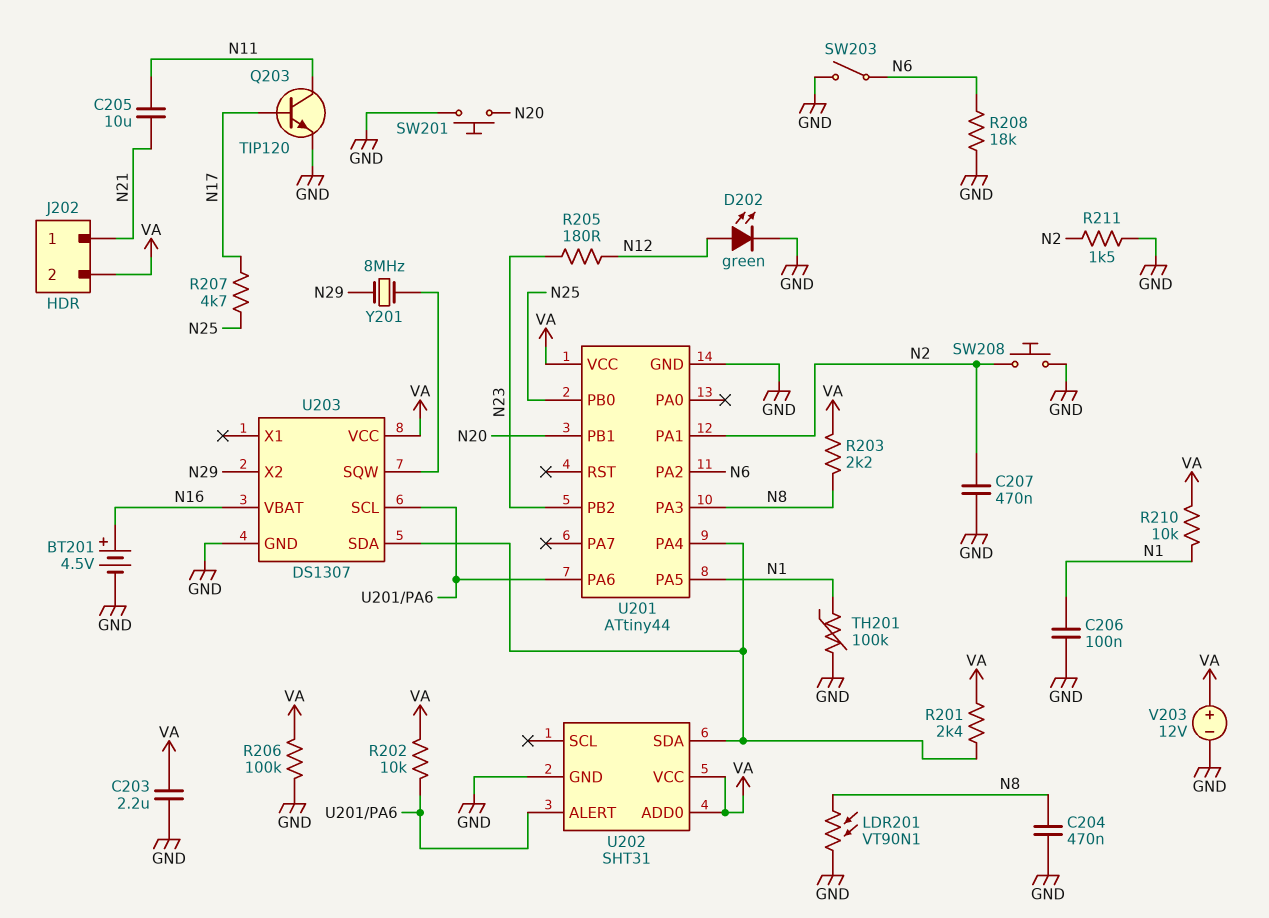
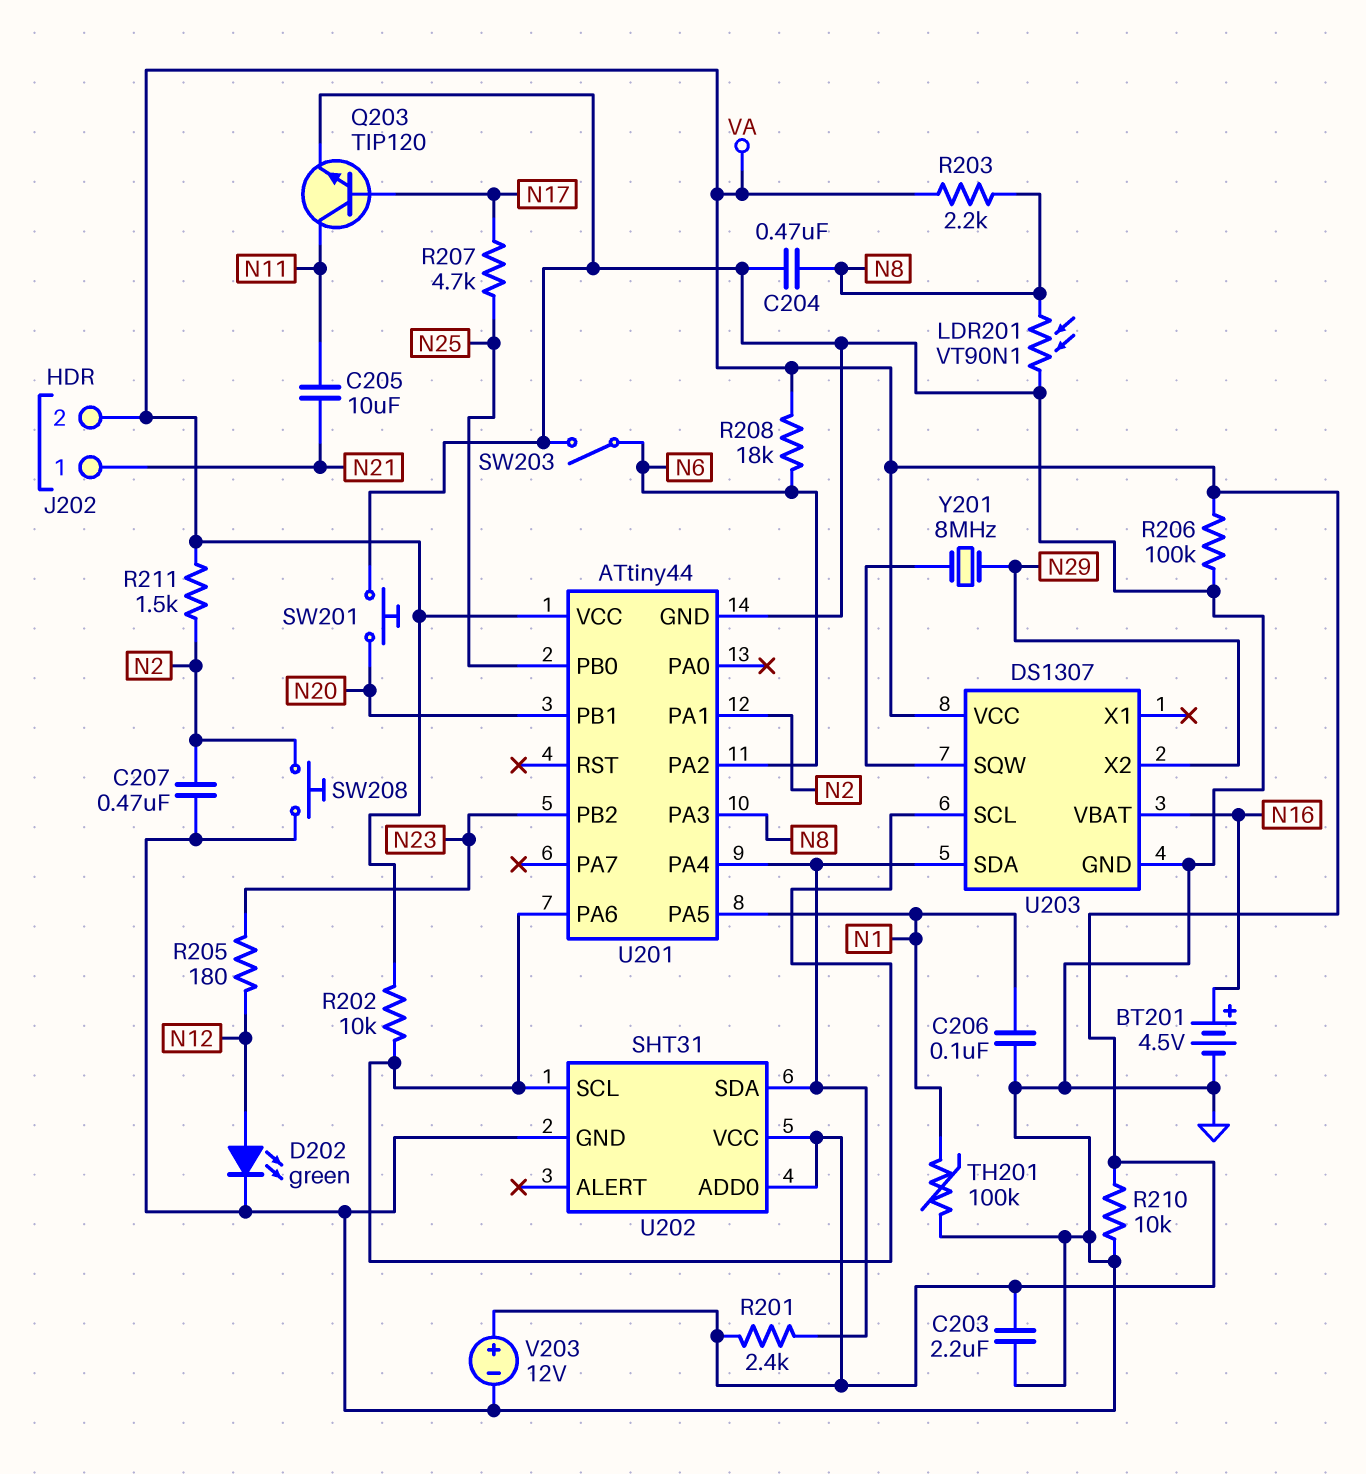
R208: 18k (GND, N6) -> 18k (N6, VA)
R210: 10k (N1, VA) -> 10k (GND, VA)
R211: 1.5k (GND, N2) -> 1.5k (N2, VA)
U202 pin ALERT: U201/PA6 -> none
U202 pin SCL: none -> U201/PA6

